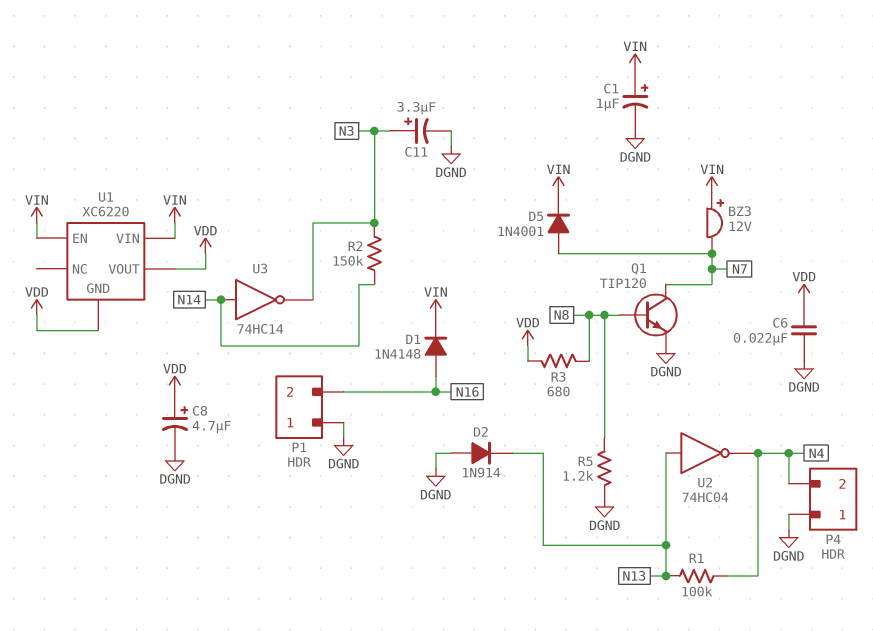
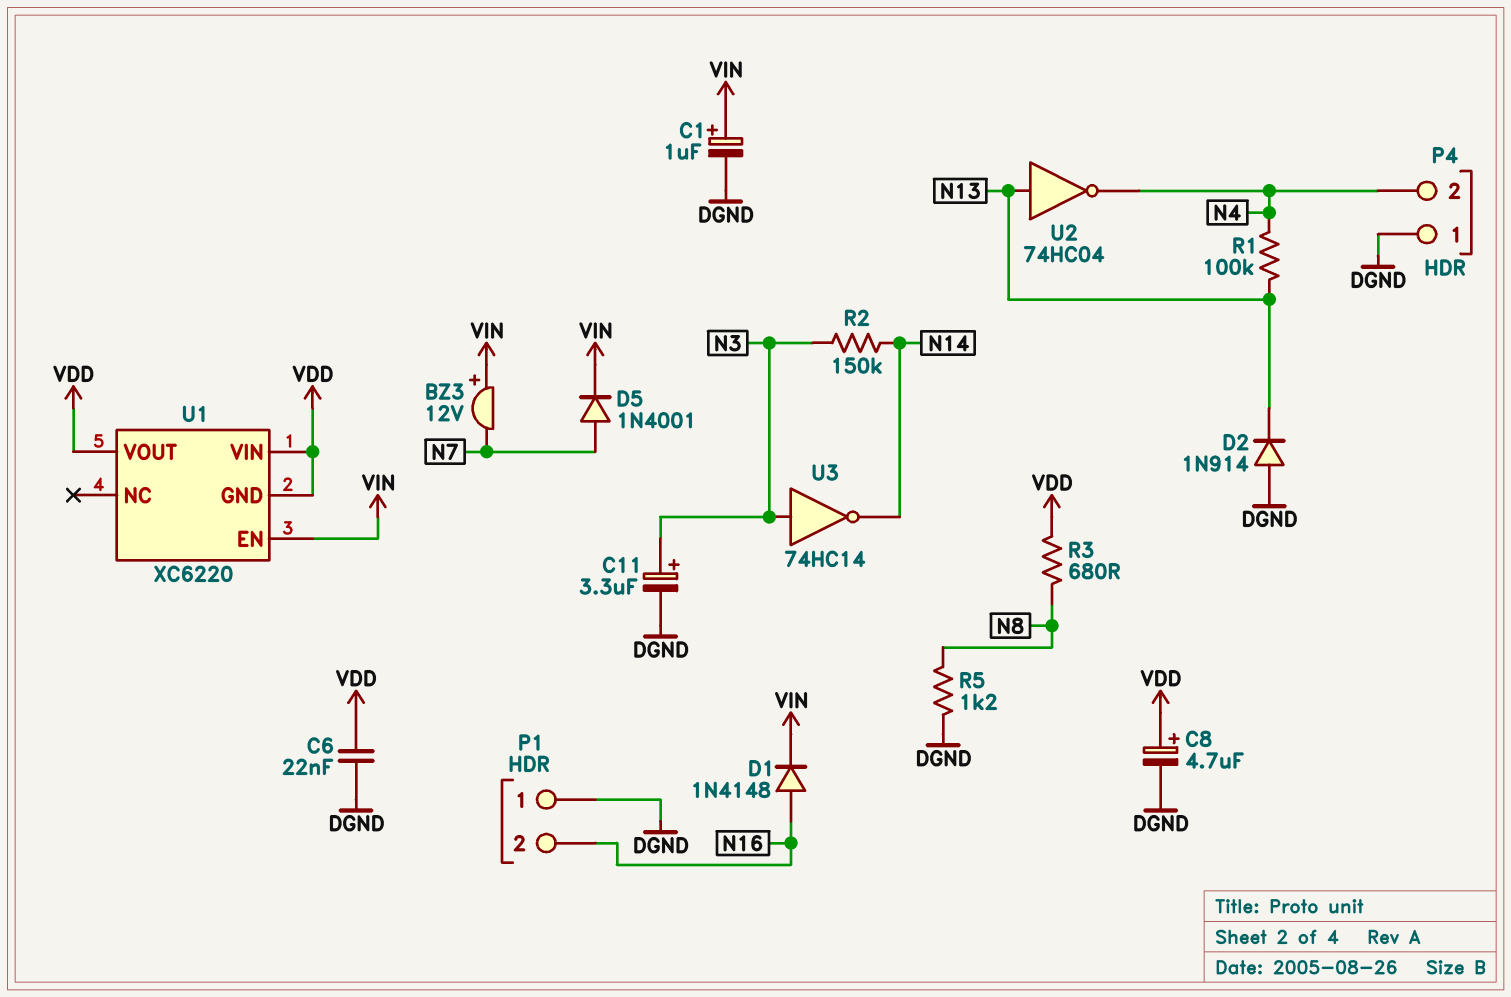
Q1: NPN TIP120 (B N8, C N7, E DGND) -> none
U1 pin VIN: VIN -> VDD
U3: NOT 74HC14 (in N14, out N3) -> NOT 74HC14 (in N3, out N14)

